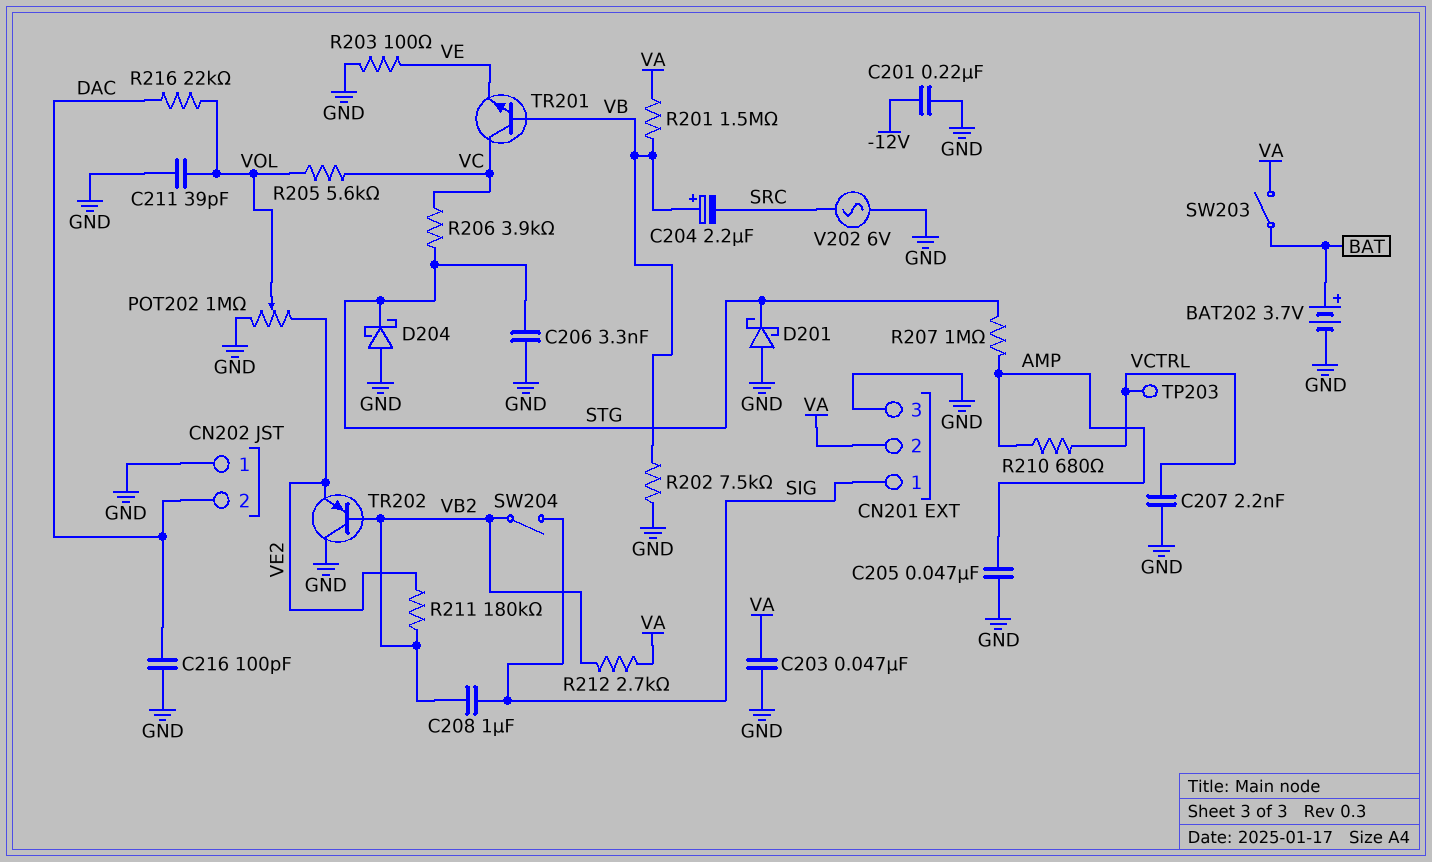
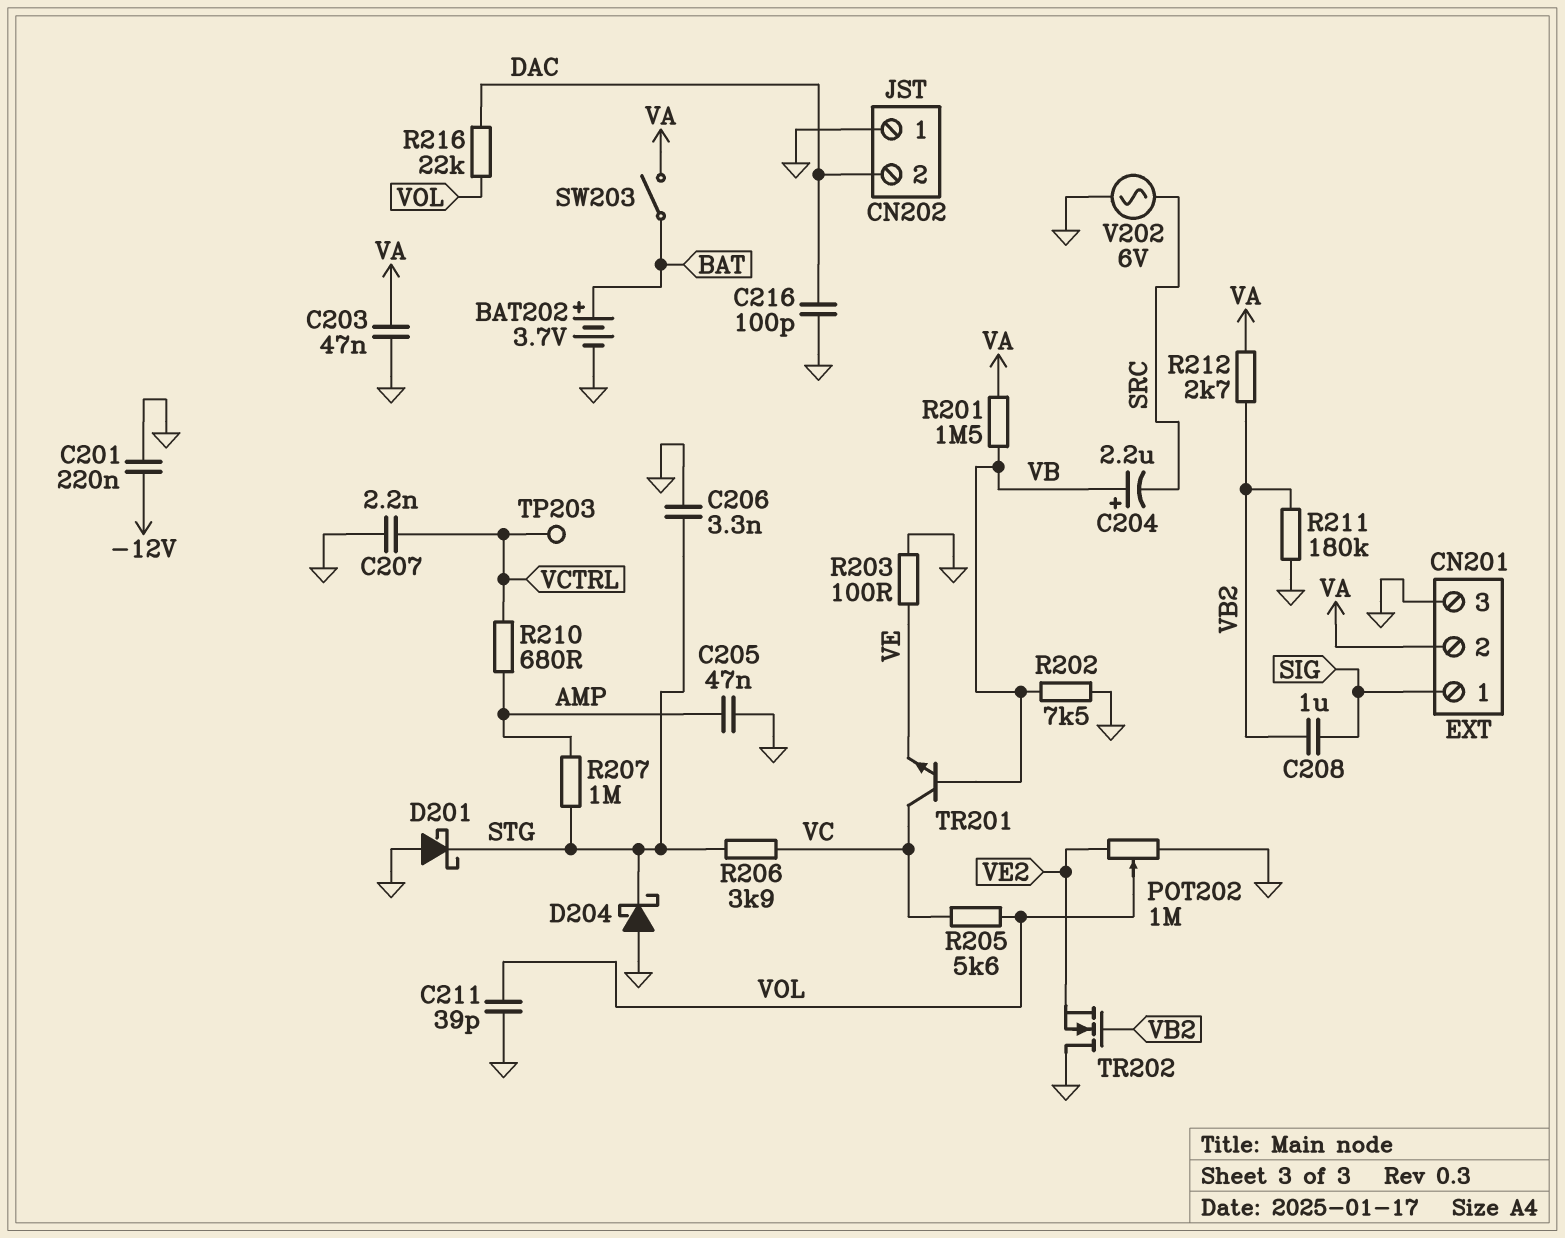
R211: 180k (VB2, VE2) -> 180k (GND, VB2)
SW204: switch (SIG, VB2) -> none
TR202: PNP (B VB2, C GND, E VE2) -> NMOS (G VB2, D GND, S VE2)

